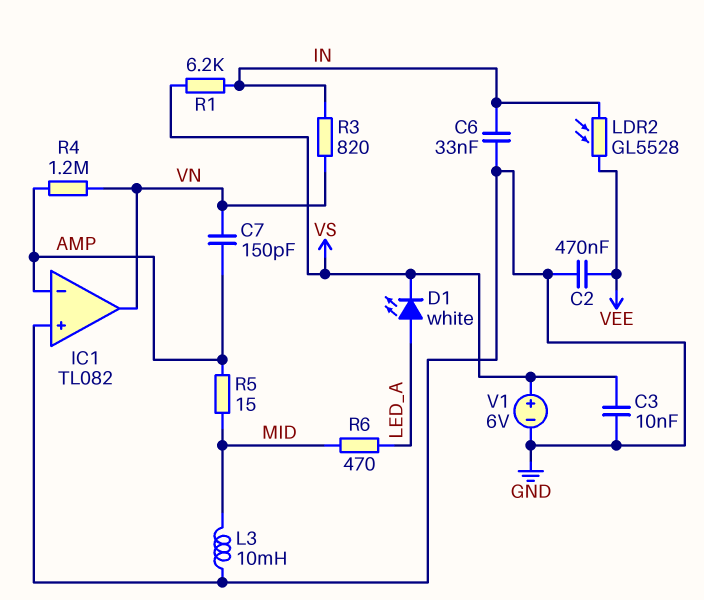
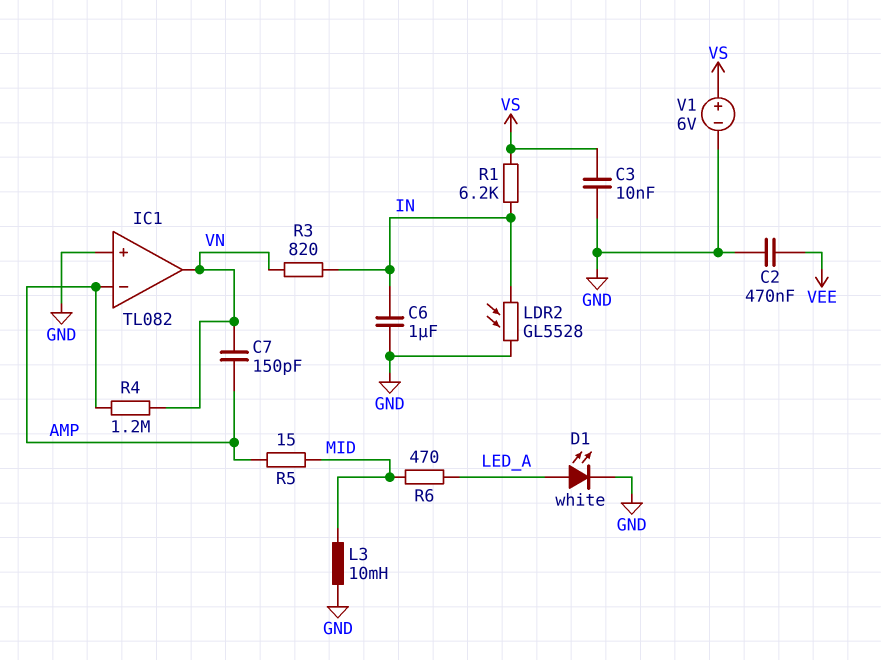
C6: 33nF (GND, IN) -> 1uF (GND, IN)
D1: LED white (A LED_A, K VS) -> LED white (A LED_A, K GND)
LDR2: GL5528 (IN, VEE) -> GL5528 (GND, IN)

